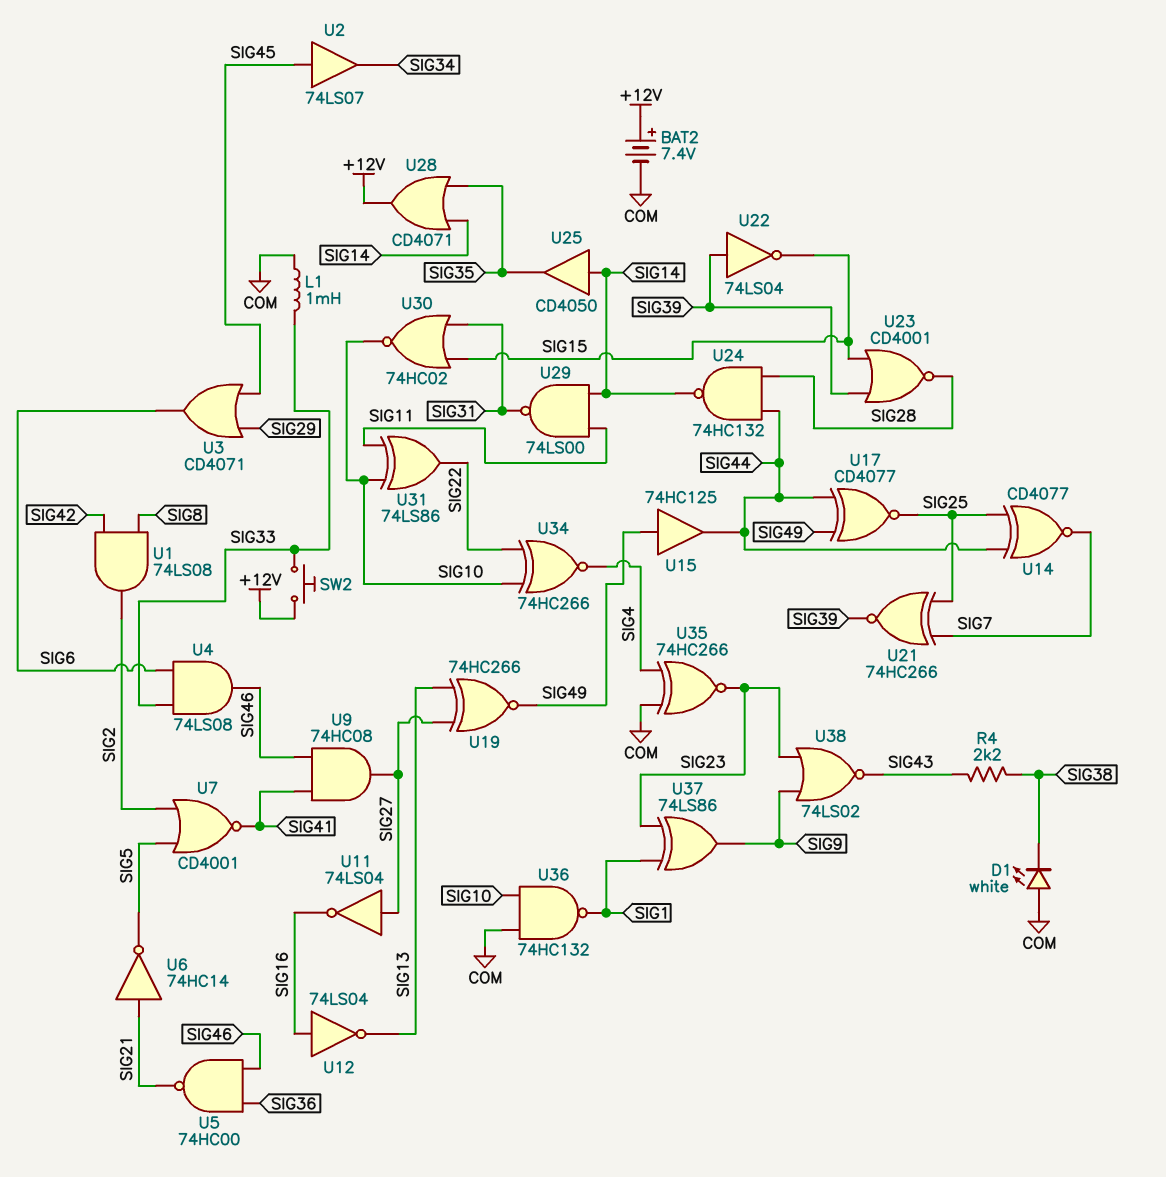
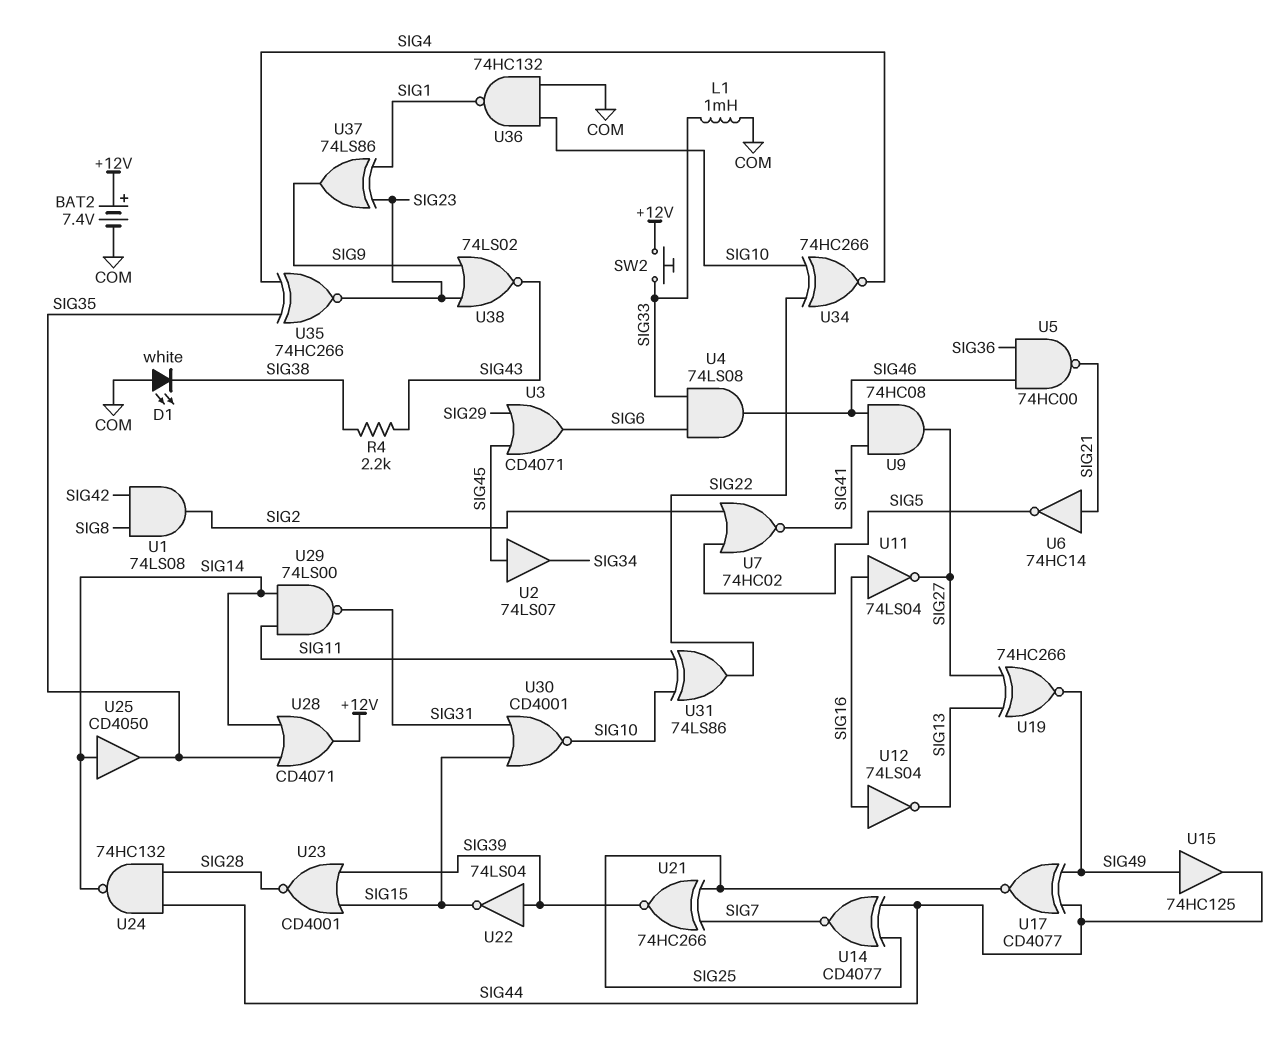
U7: NOR CD4001 (in SIG2, in SIG5, out SIG41) -> NOR 74HC02 (in SIG2, in SIG5, out SIG41)
U11: NOT 74LS04 (in SIG27, out SIG16) -> NOT 74LS04 (in SIG16, out SIG27)
U30: NOR 74HC02 (in SIG15, in SIG31, out SIG10) -> NOR CD4001 (in SIG15, in SIG31, out SIG10)
U35: XNOR 74HC266 (in COM, in SIG4, out SIG23) -> XNOR 74HC266 (in SIG4, in SIG35, out SIG23)

